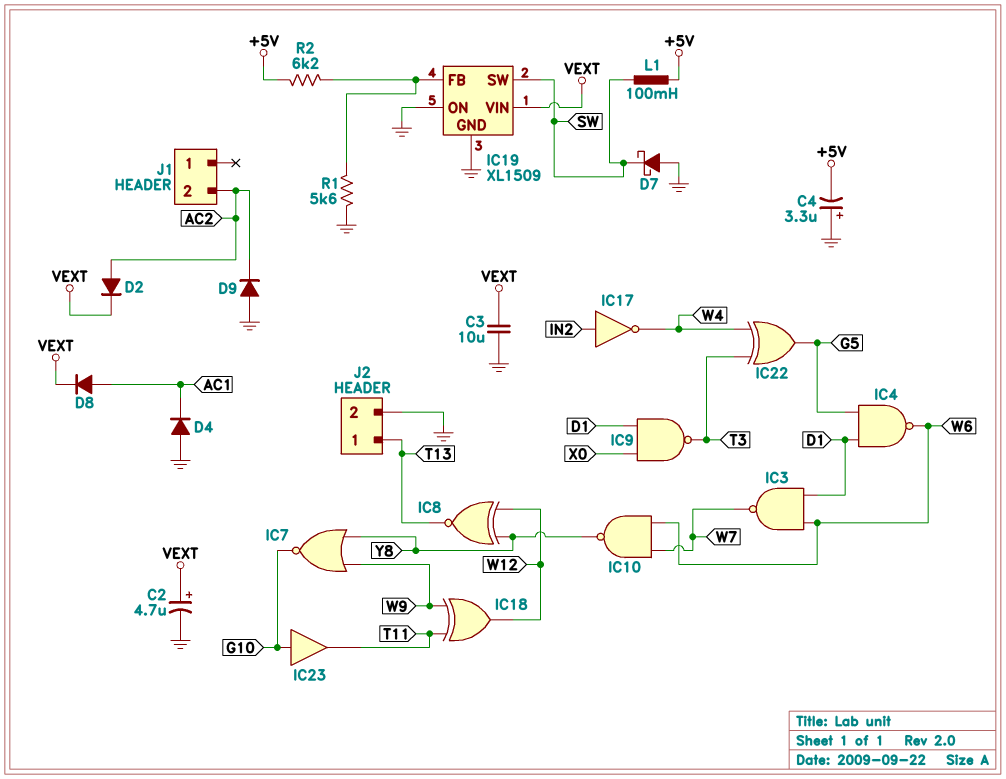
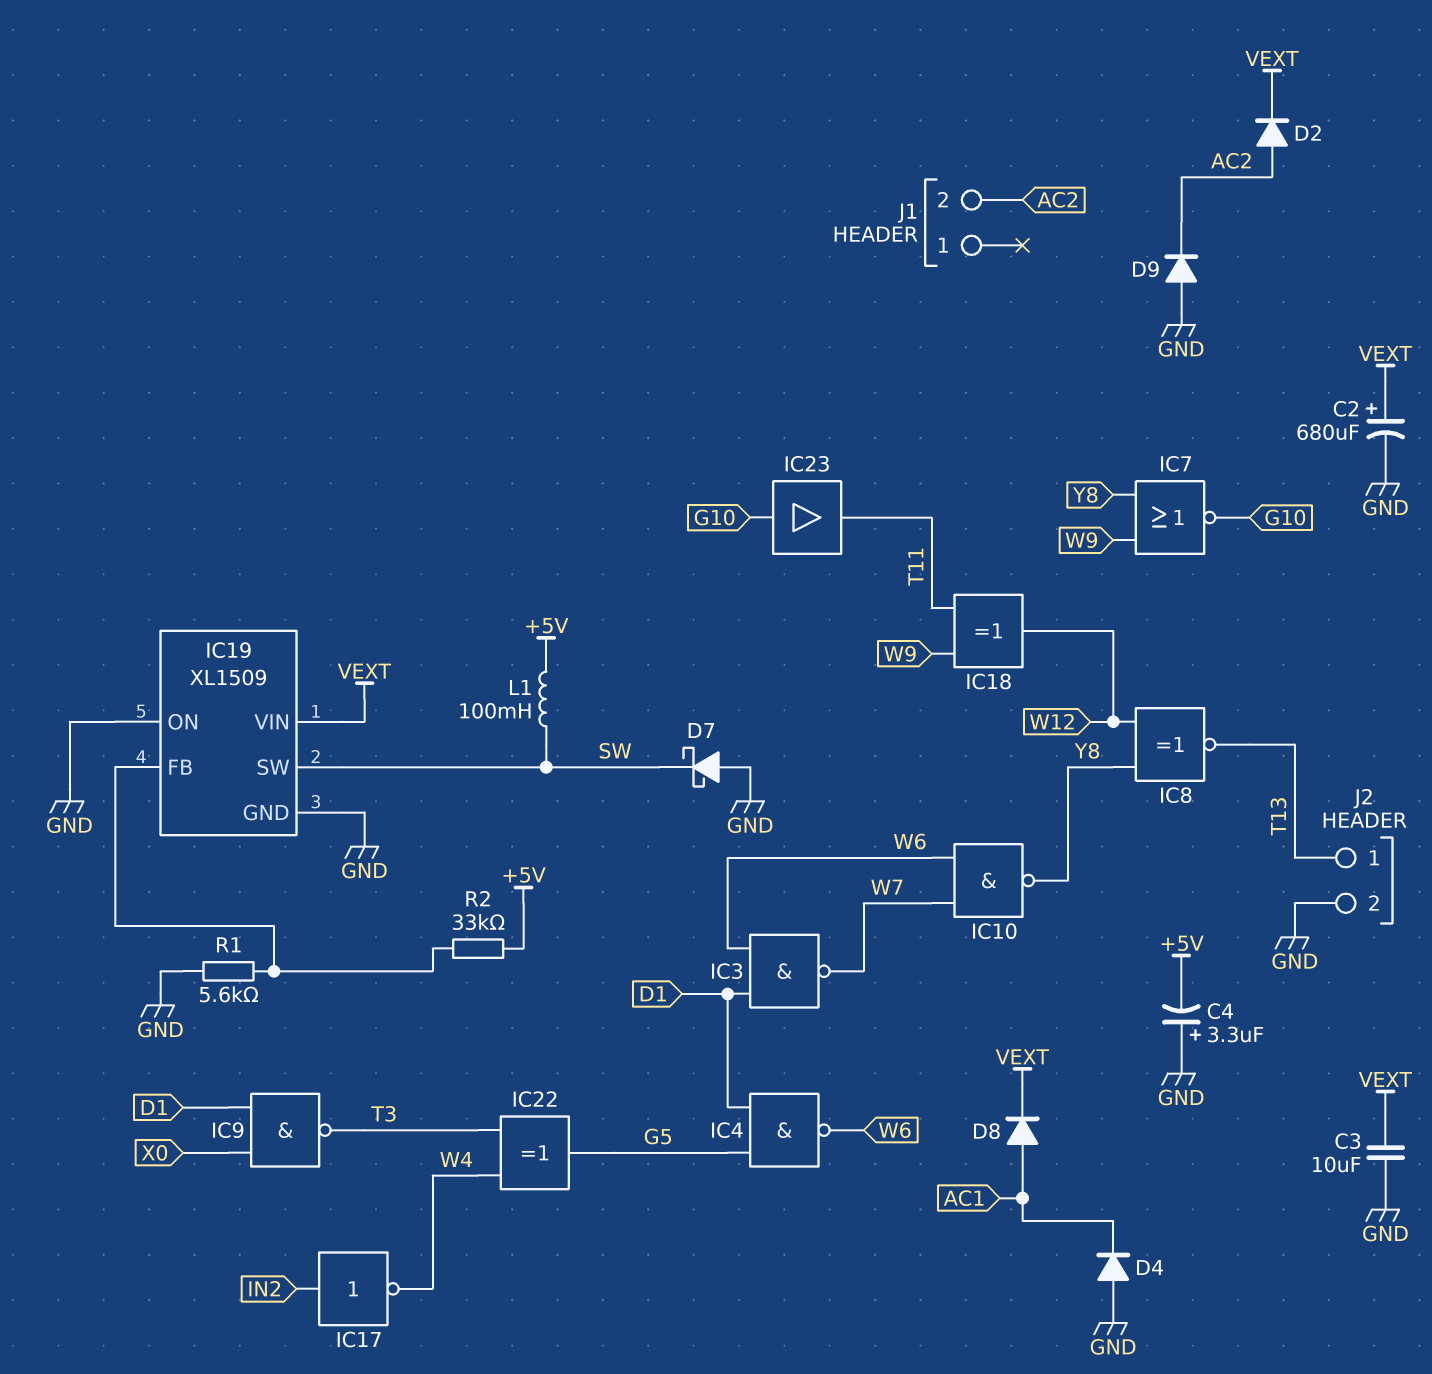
C2: 4.7uF (plus VEXT, minus GND) -> 680uF (plus VEXT, minus GND)
R2: 6.2k (+5V, IC19/FB) -> 33k (+5V, IC19/FB)

